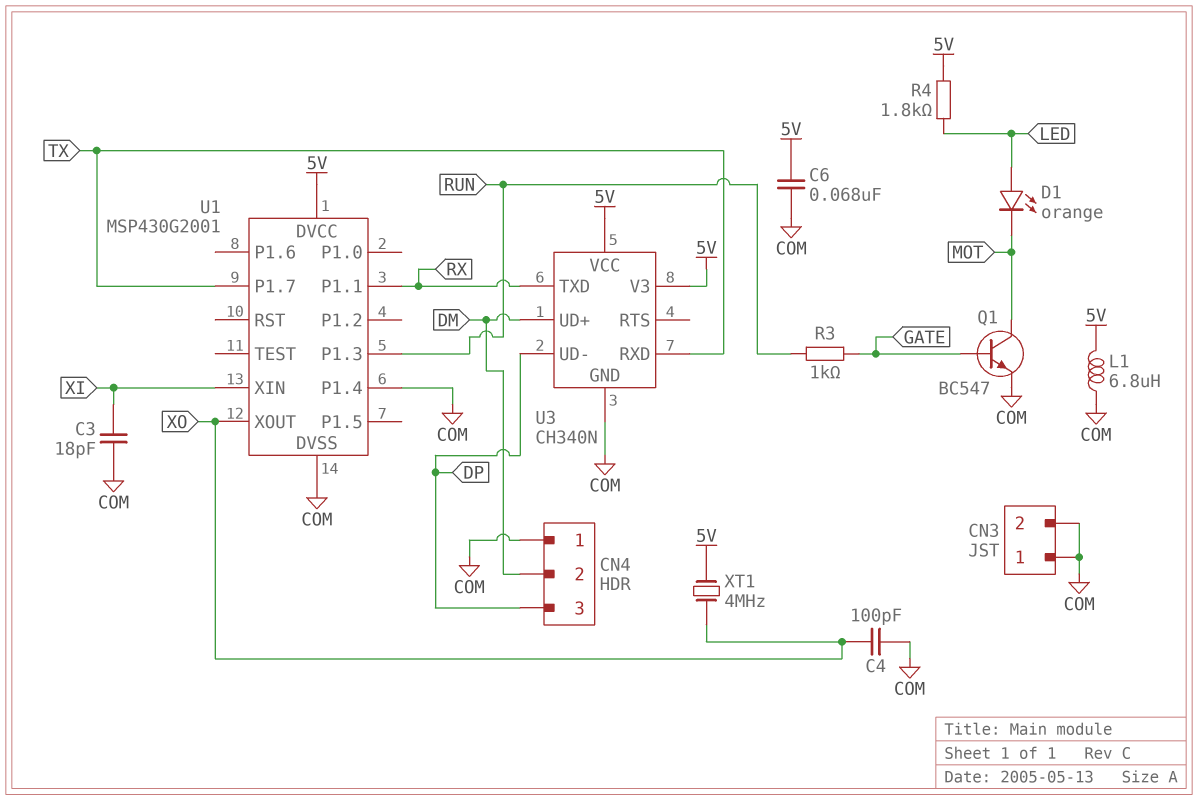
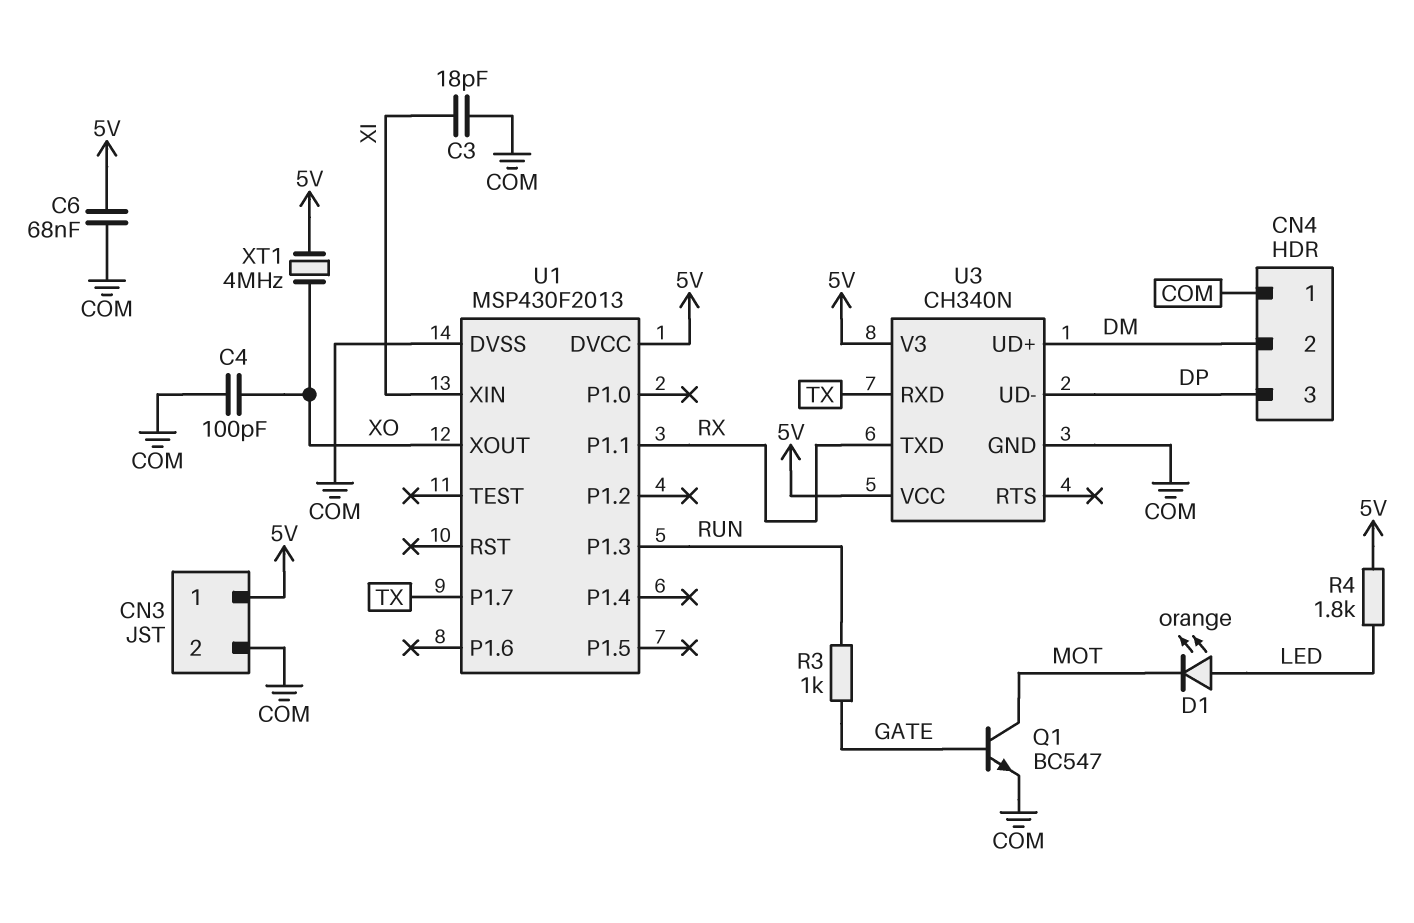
CN3 pin 1: COM -> 5V
L1: 6.8uH (5V, COM) -> none
U1: MSP430G2001 -> MSP430F2013
U1 pin P1.4: COM -> none

